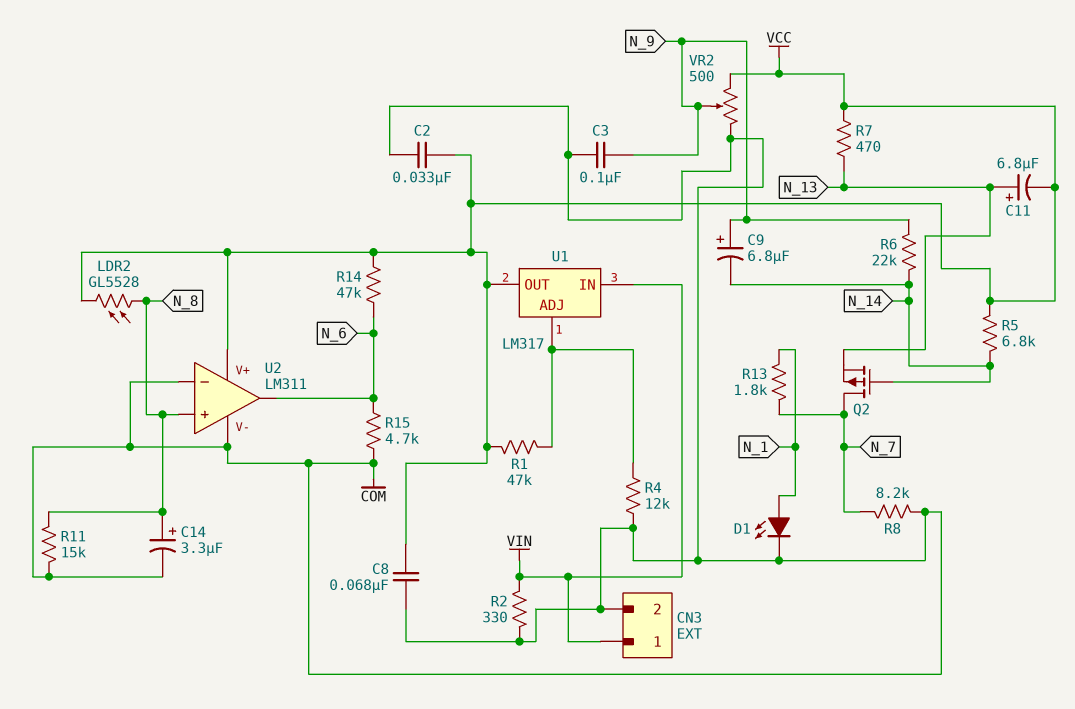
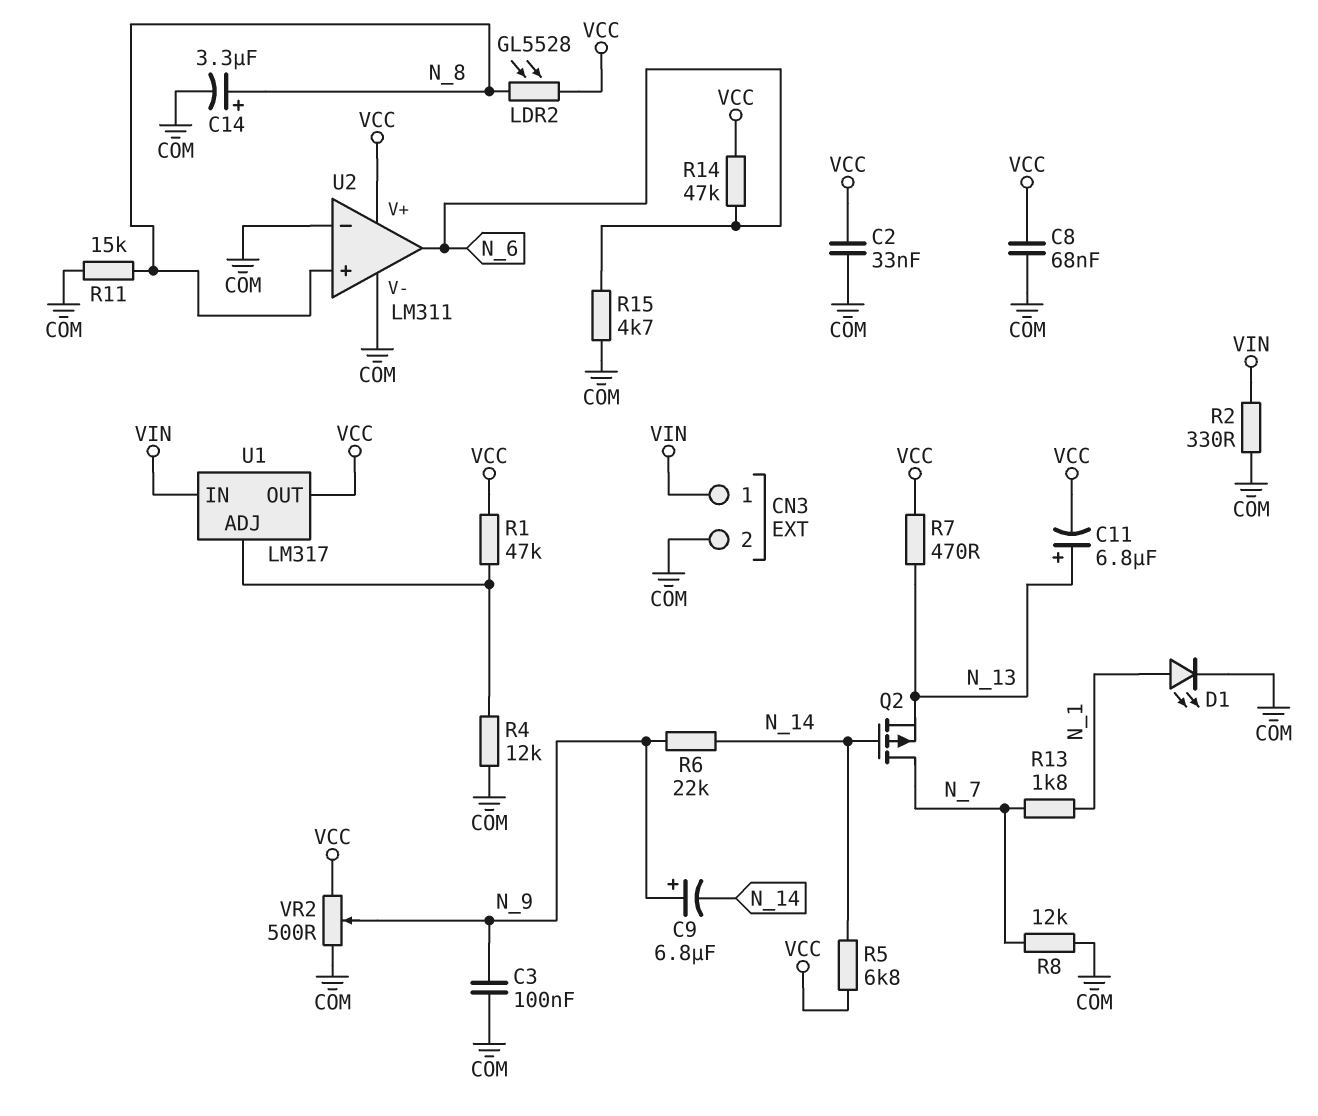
R8: 8.2k (COM, N_7) -> 12k (COM, N_7)

